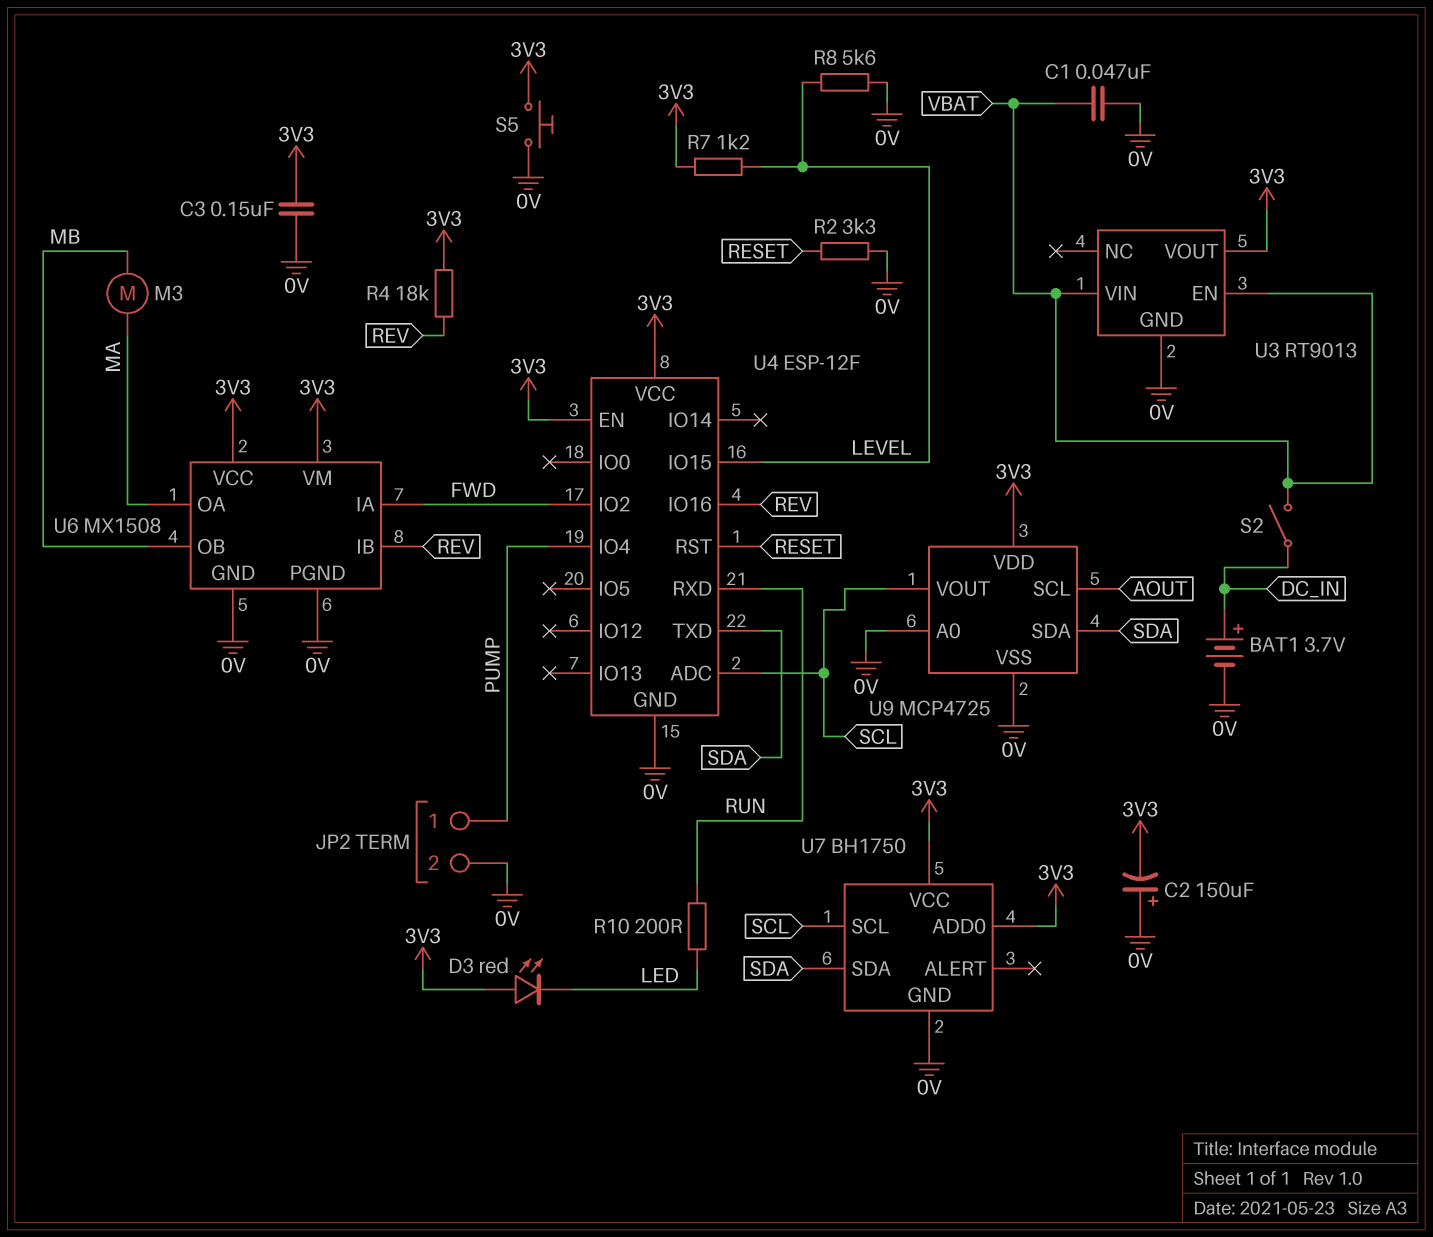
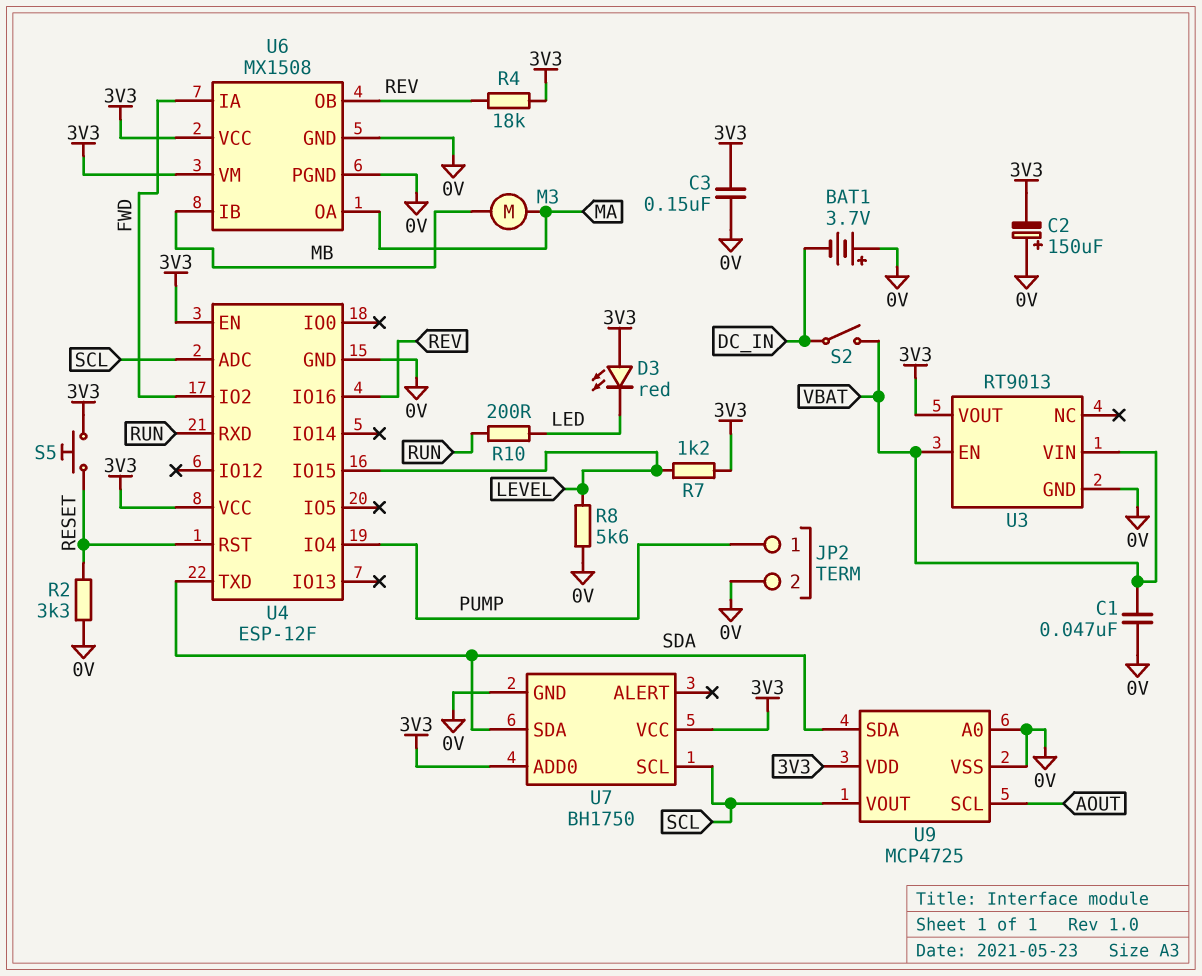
BAT1: 3.7V (plus DC_IN, minus 0V) -> 3.7V (plus 0V, minus DC_IN)
S5: button (0V, 3V3) -> button (3V3, RESET)
U6 pin IB: REV -> MB
U6 pin OB: MB -> REV

